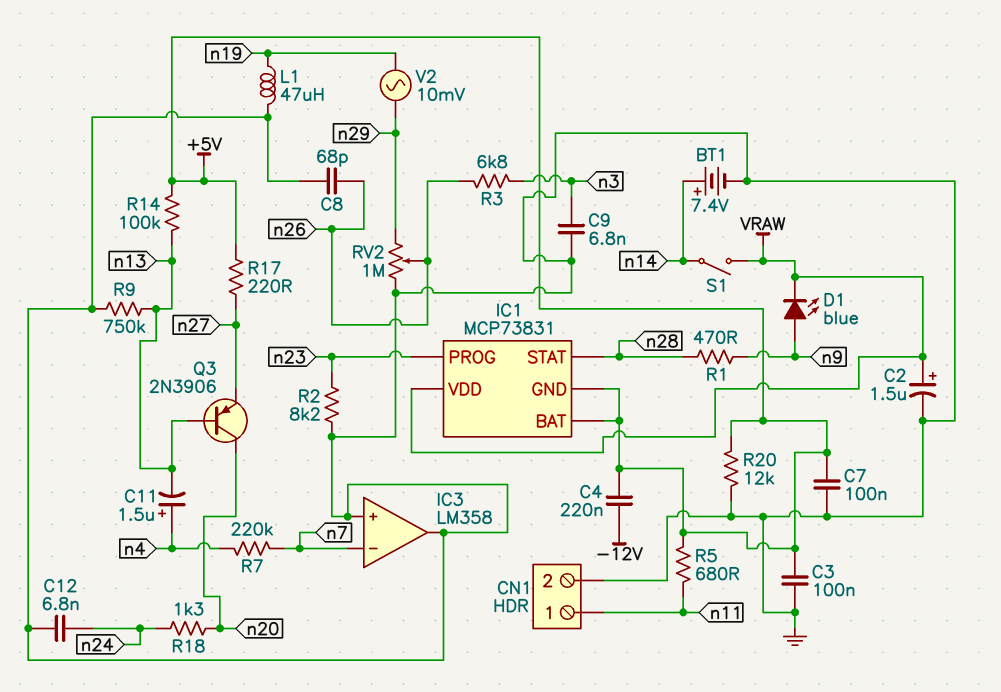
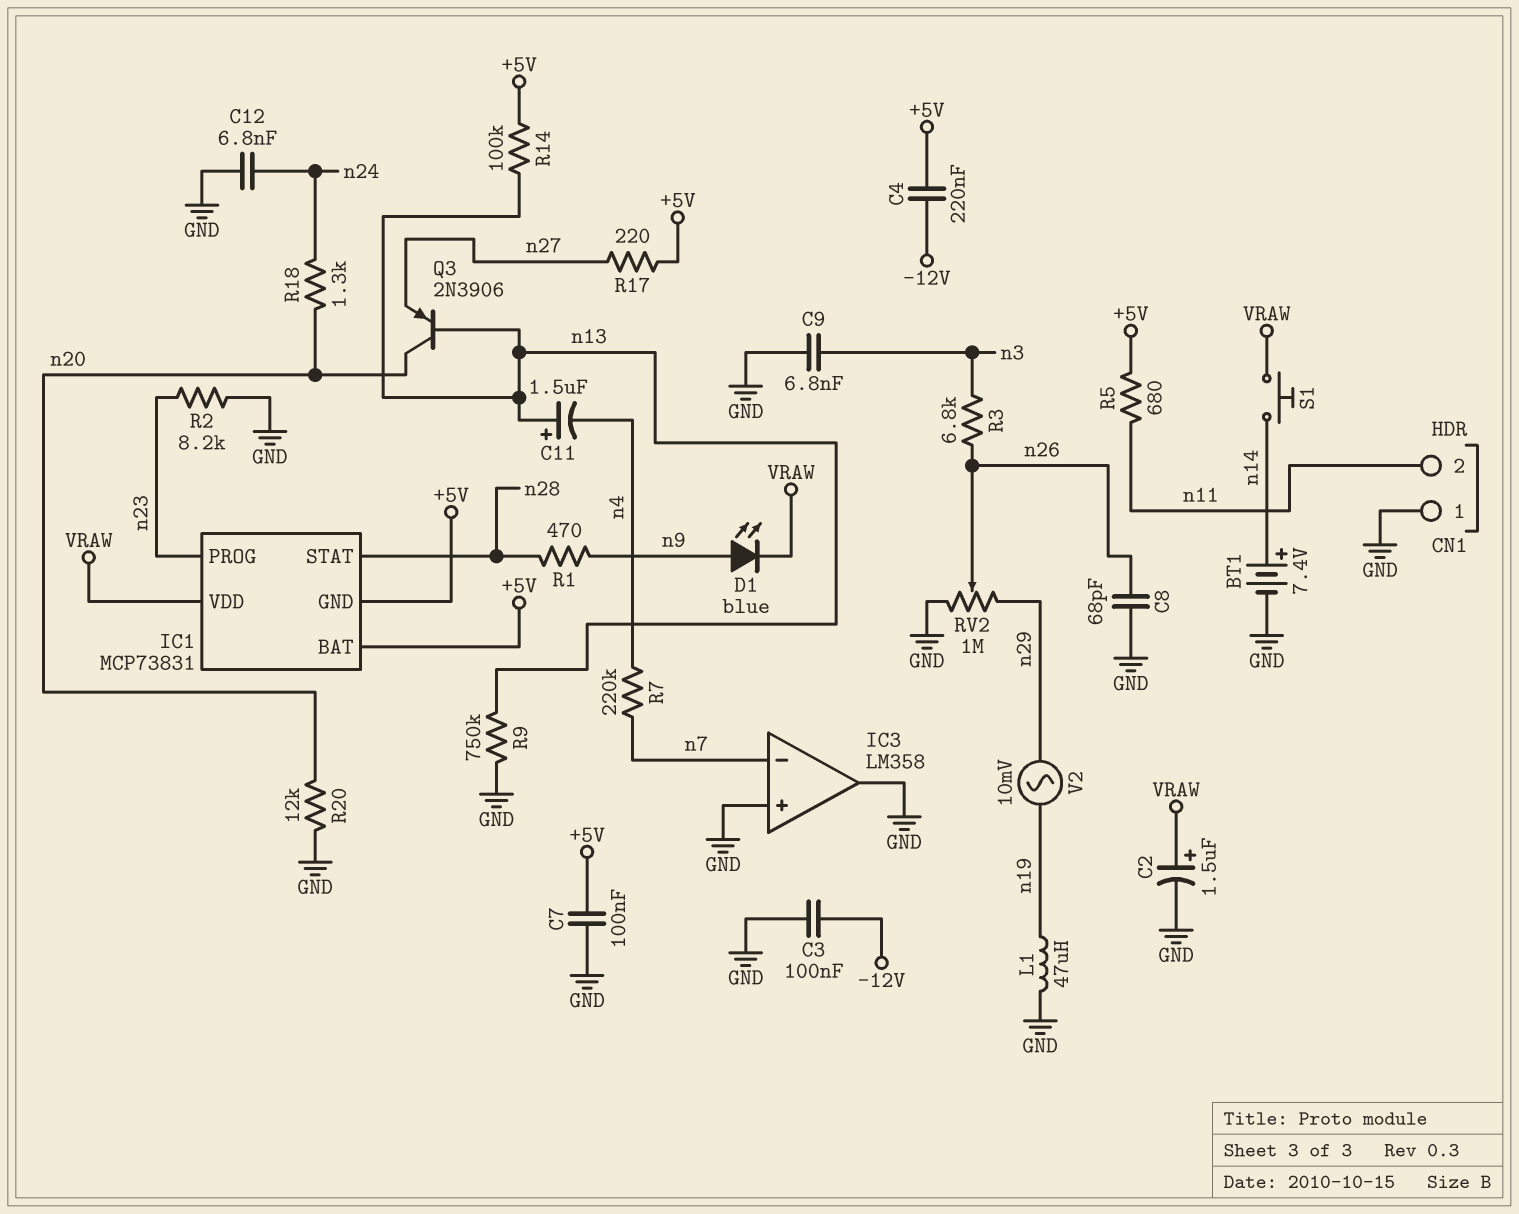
C3: 100nF (+5V, GND) -> 100nF (-12V, GND)
C11: 1.5uF (plus n4, minus n13) -> 1.5uF (plus n13, minus n4)
CN1 pin 1: n11 -> GND
CN1 pin 2: GND -> n11
R20: 12k (+5V, GND) -> 12k (GND, n20)
S1: switch (VRAW, n14) -> button (VRAW, n14)

